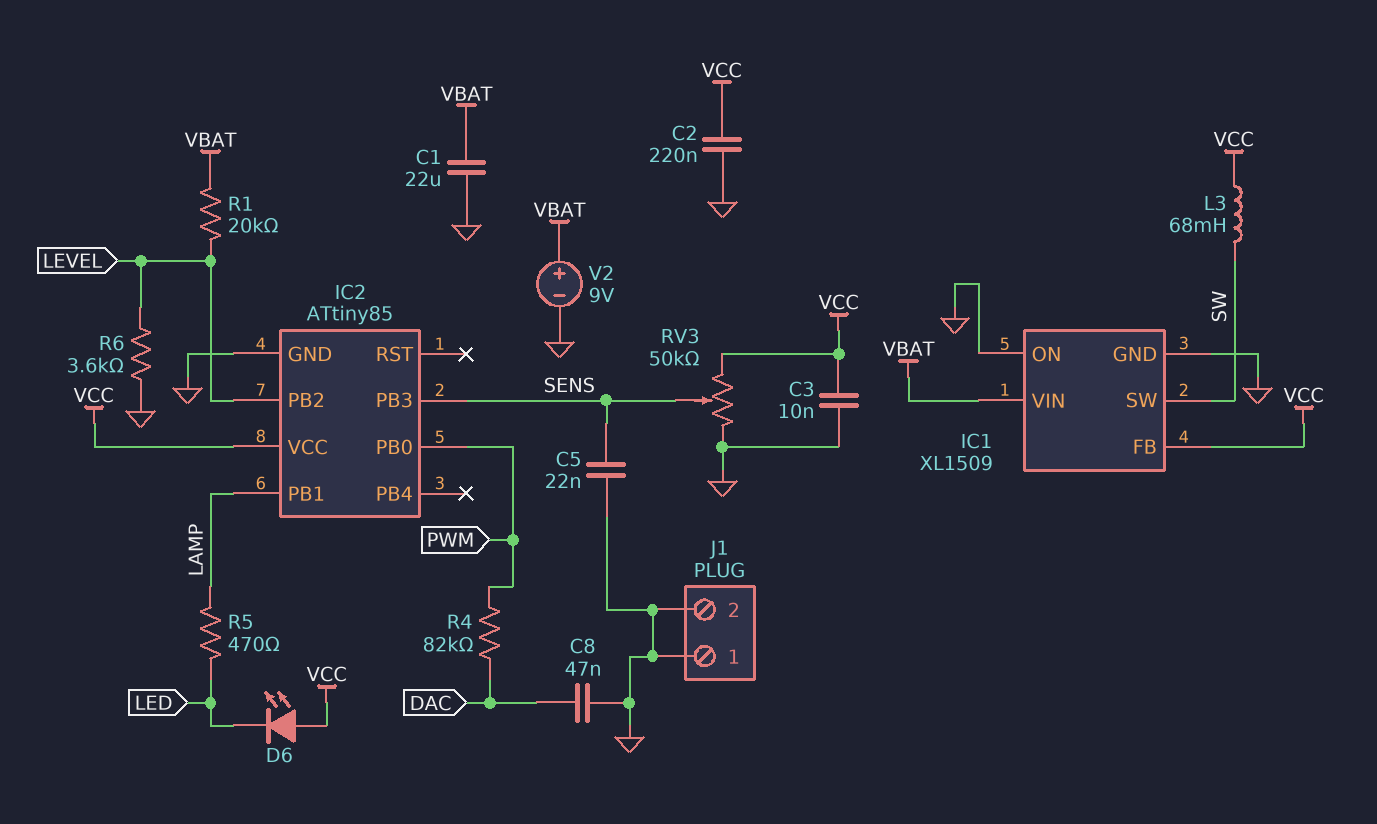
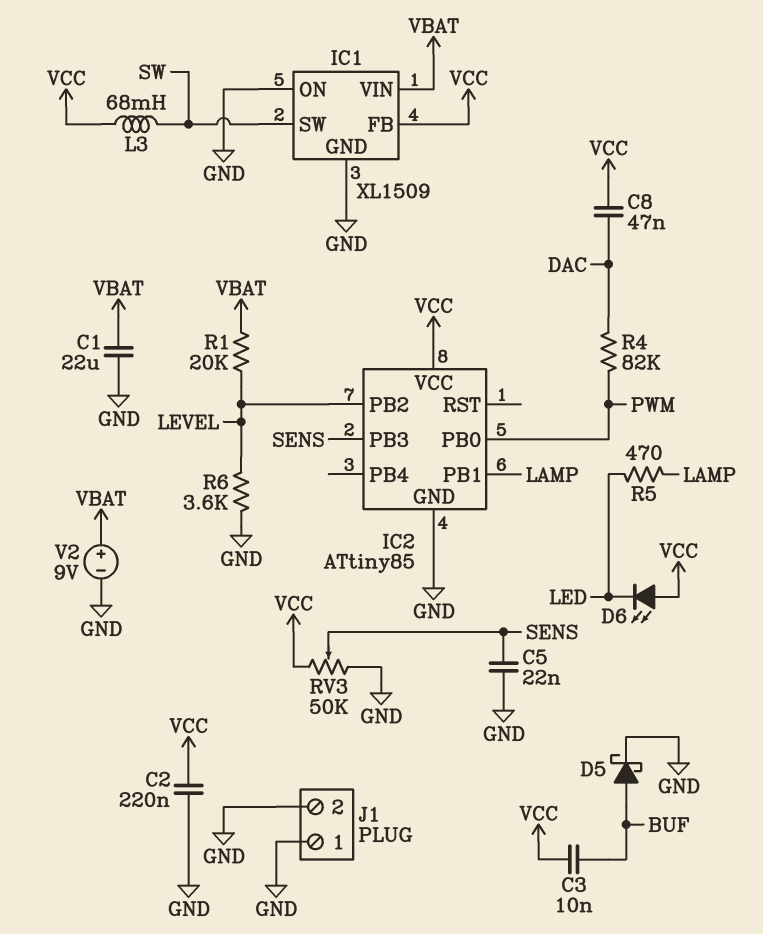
C3: 10nF (GND, VCC) -> 10nF (BUF, VCC)
C8: 47nF (DAC, GND) -> 47nF (DAC, VCC)
D5: none -> schottky (A BUF, K GND)

